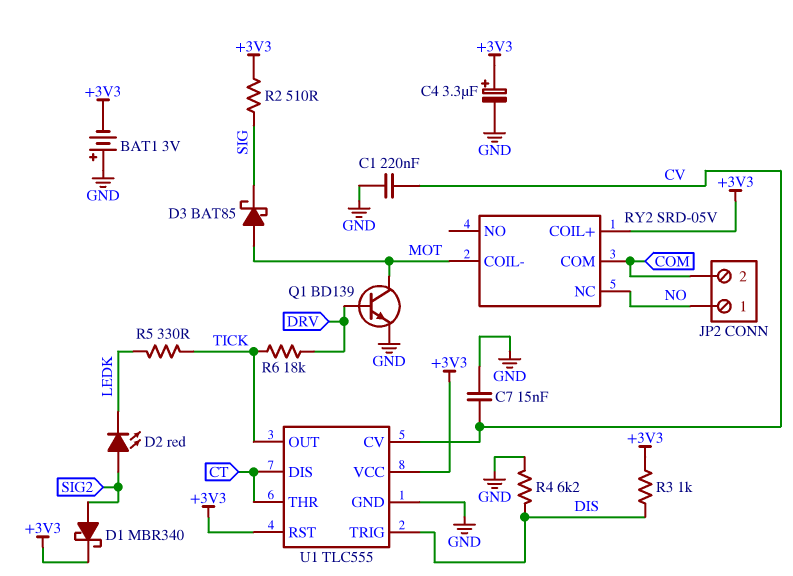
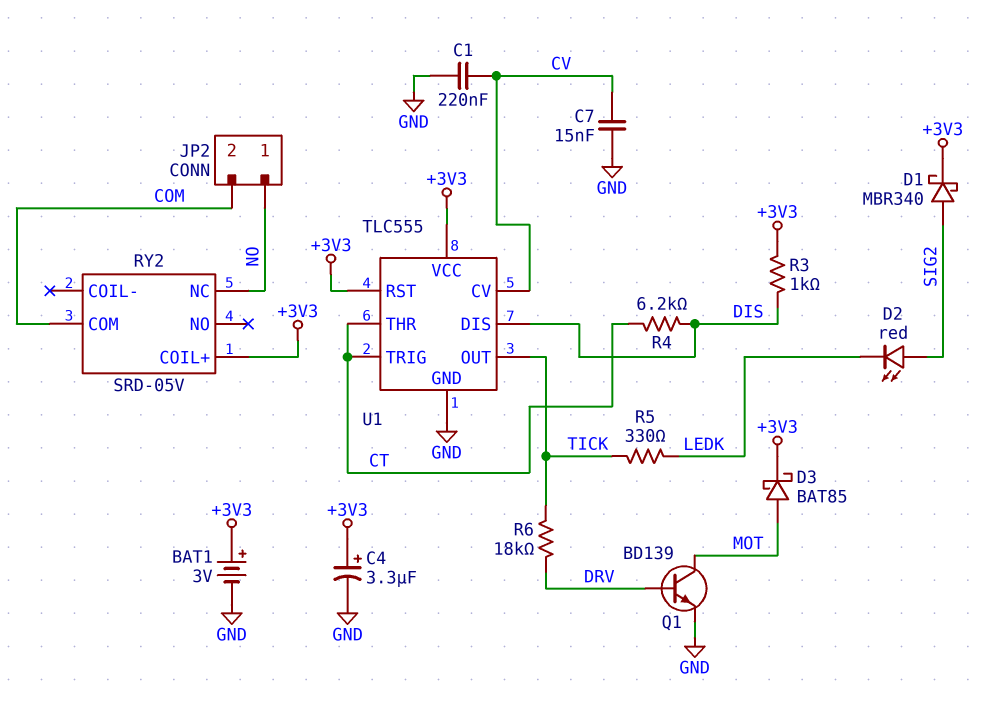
BAT1: 3V (plus GND, minus +3V3) -> 3V (plus +3V3, minus GND)
D3: schottky BAT85 (A MOT, K SIG) -> schottky BAT85 (A MOT, K +3V3)
R2: 510 (+3V3, SIG) -> none
R4: 6.2k (DIS, GND) -> 6.2k (CT, DIS)
RY2 pin COIL-: MOT -> none
U1 pin DIS: CT -> DIS
U1 pin TRIG: DIS -> CT

